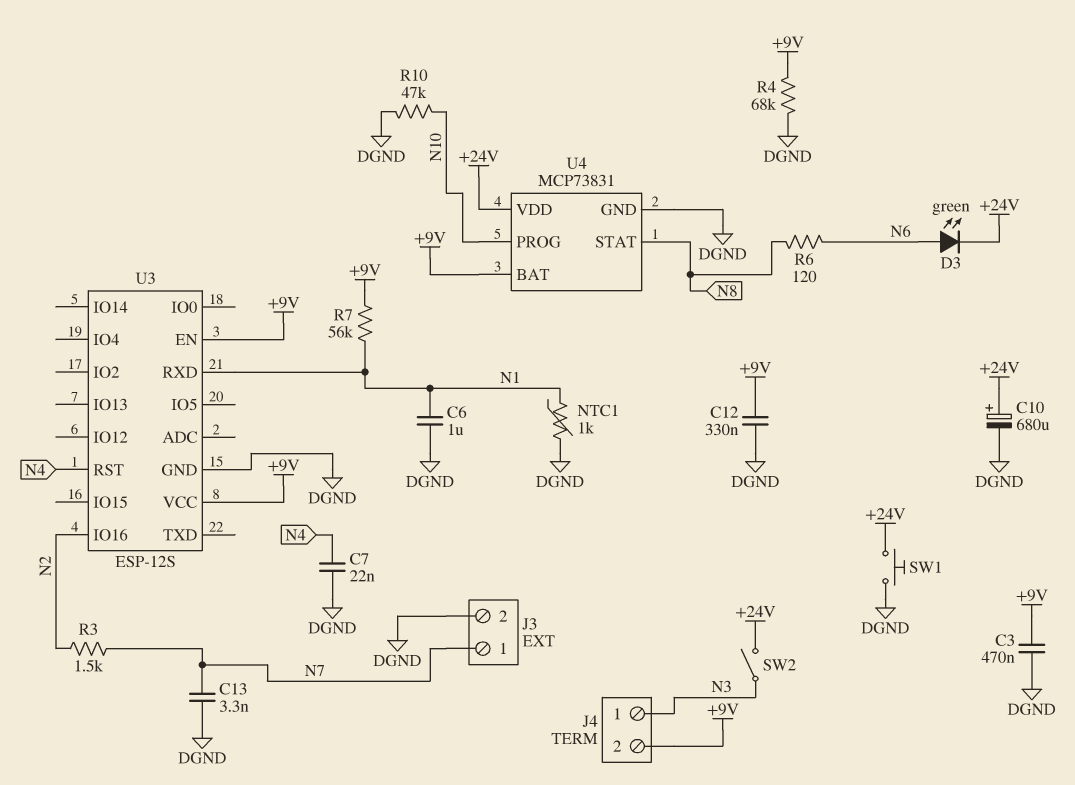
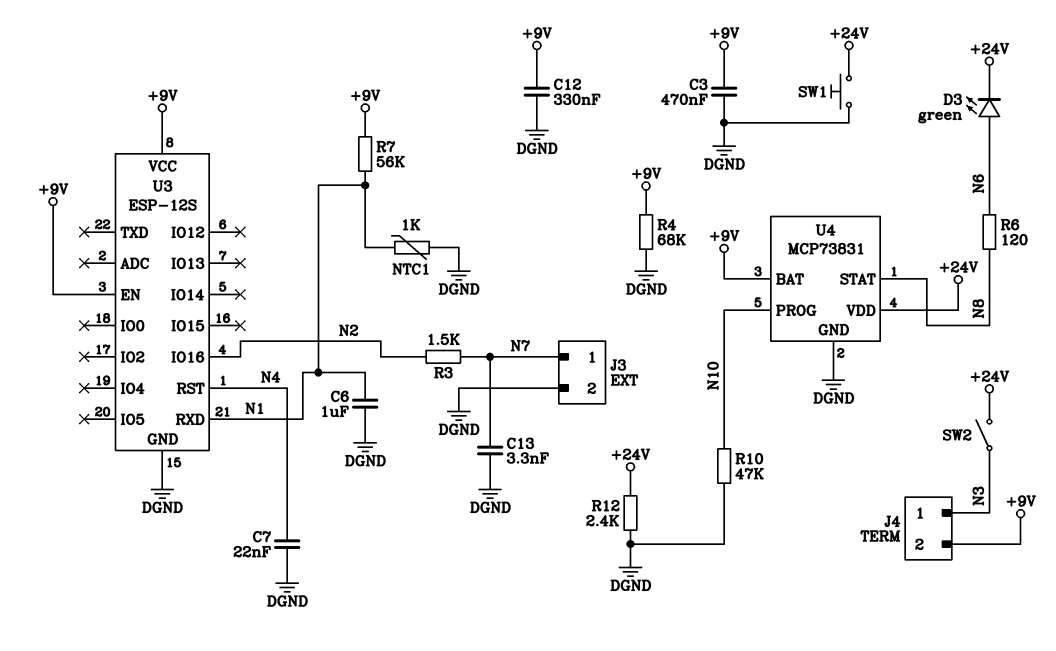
C10: 680uF (plus +24V, minus DGND) -> none
R12: none -> 2.4k (+24V, DGND)

